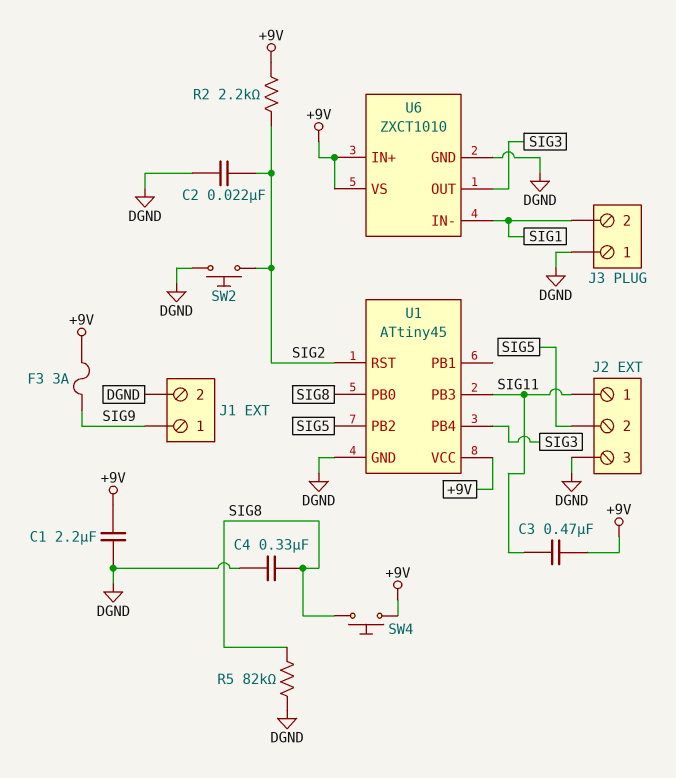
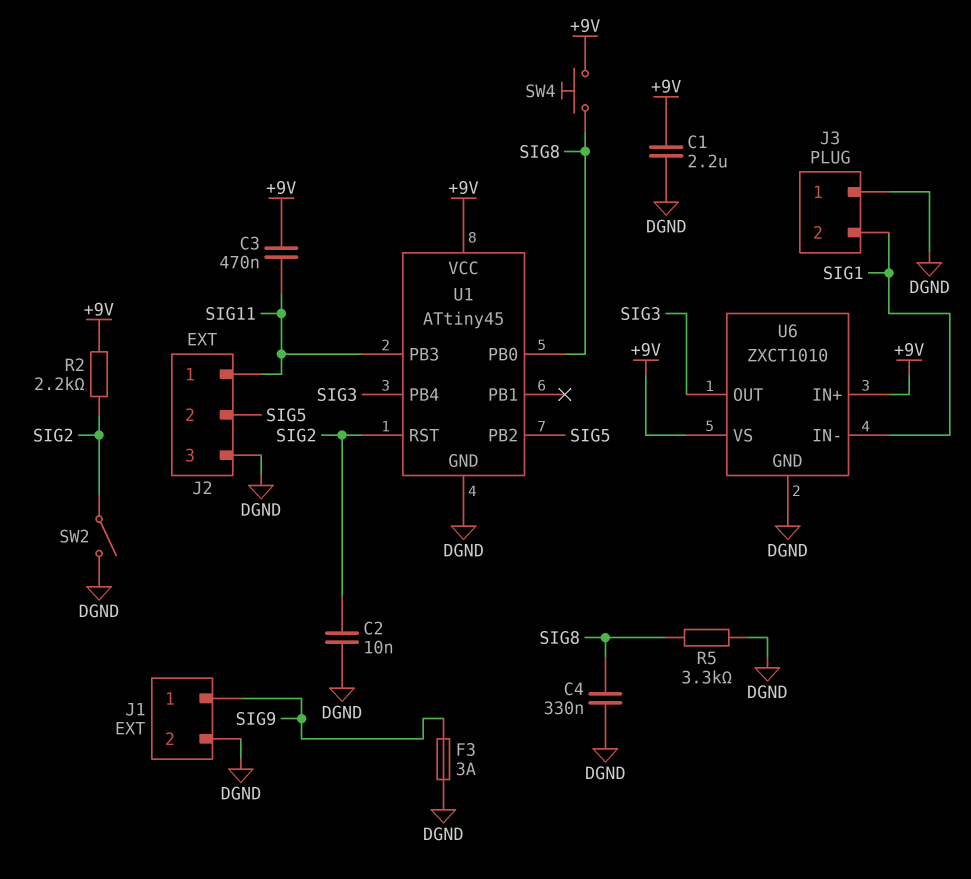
C2: 22nF (DGND, SIG2) -> 10nF (DGND, SIG2)
F3: 3A (+9V, SIG9) -> 3A (DGND, SIG9)
R5: 82k (DGND, SIG8) -> 3.3k (DGND, SIG8)
SW2: button (DGND, SIG2) -> switch (DGND, SIG2)

